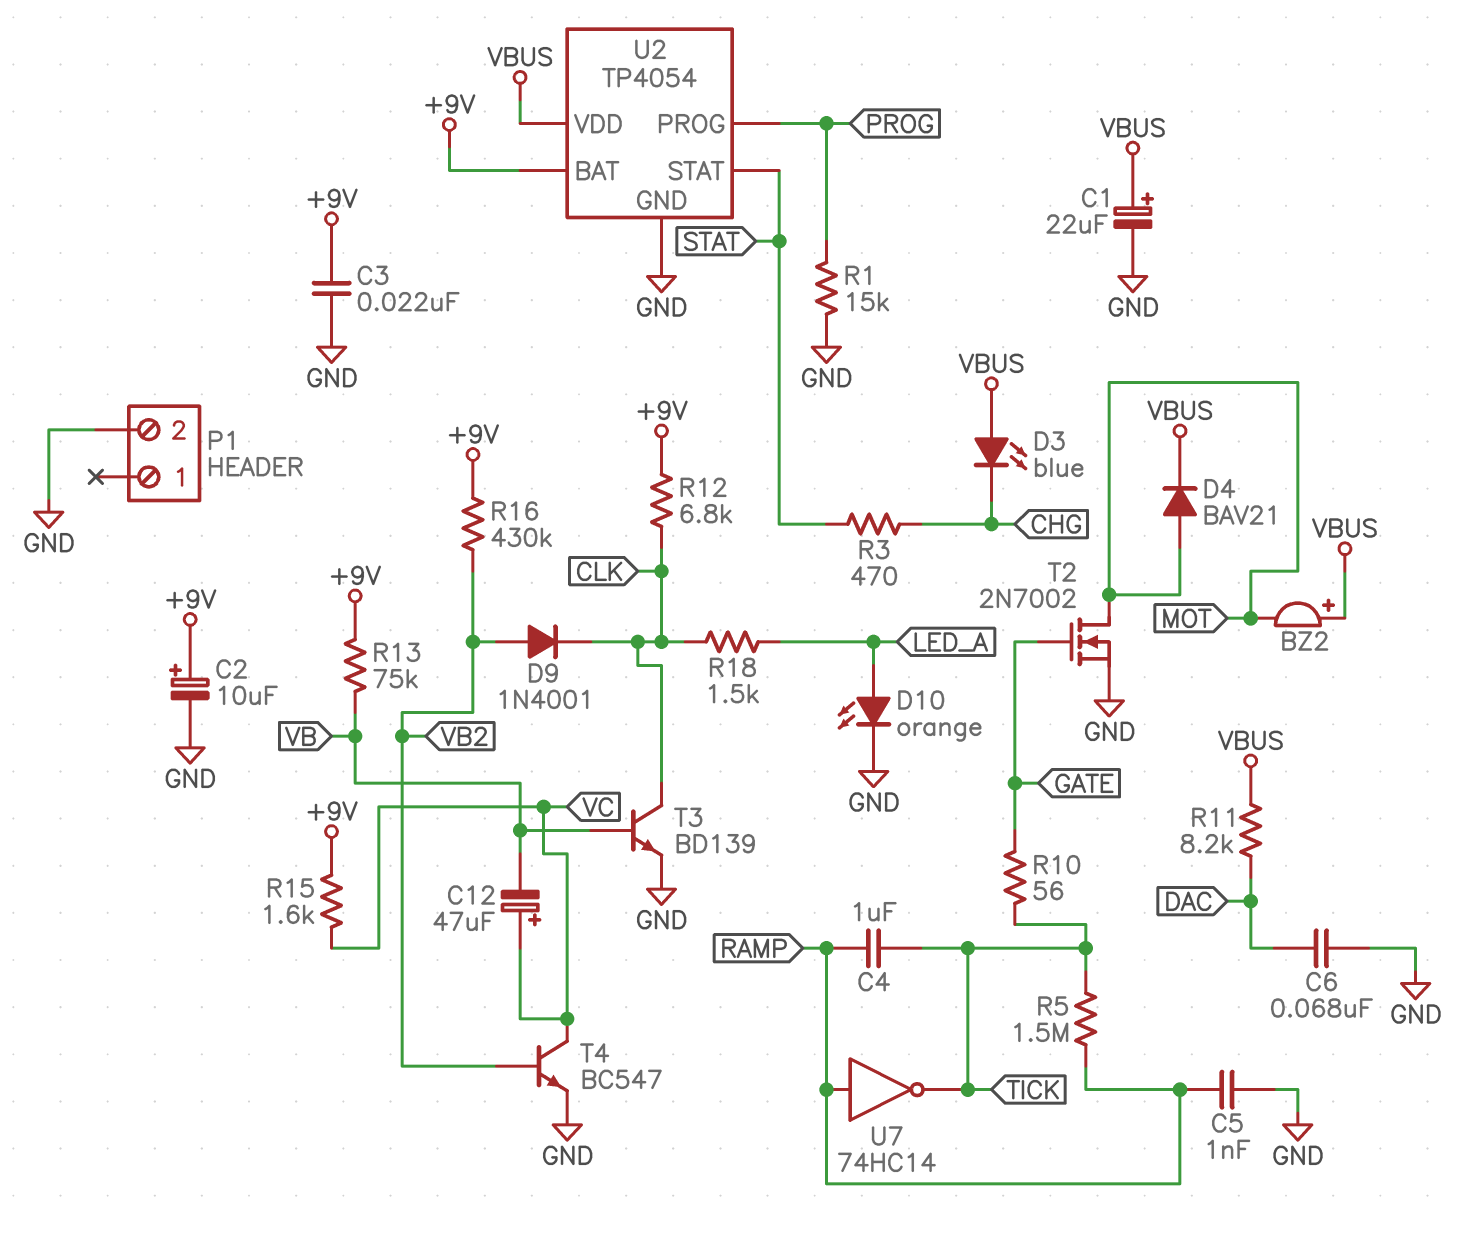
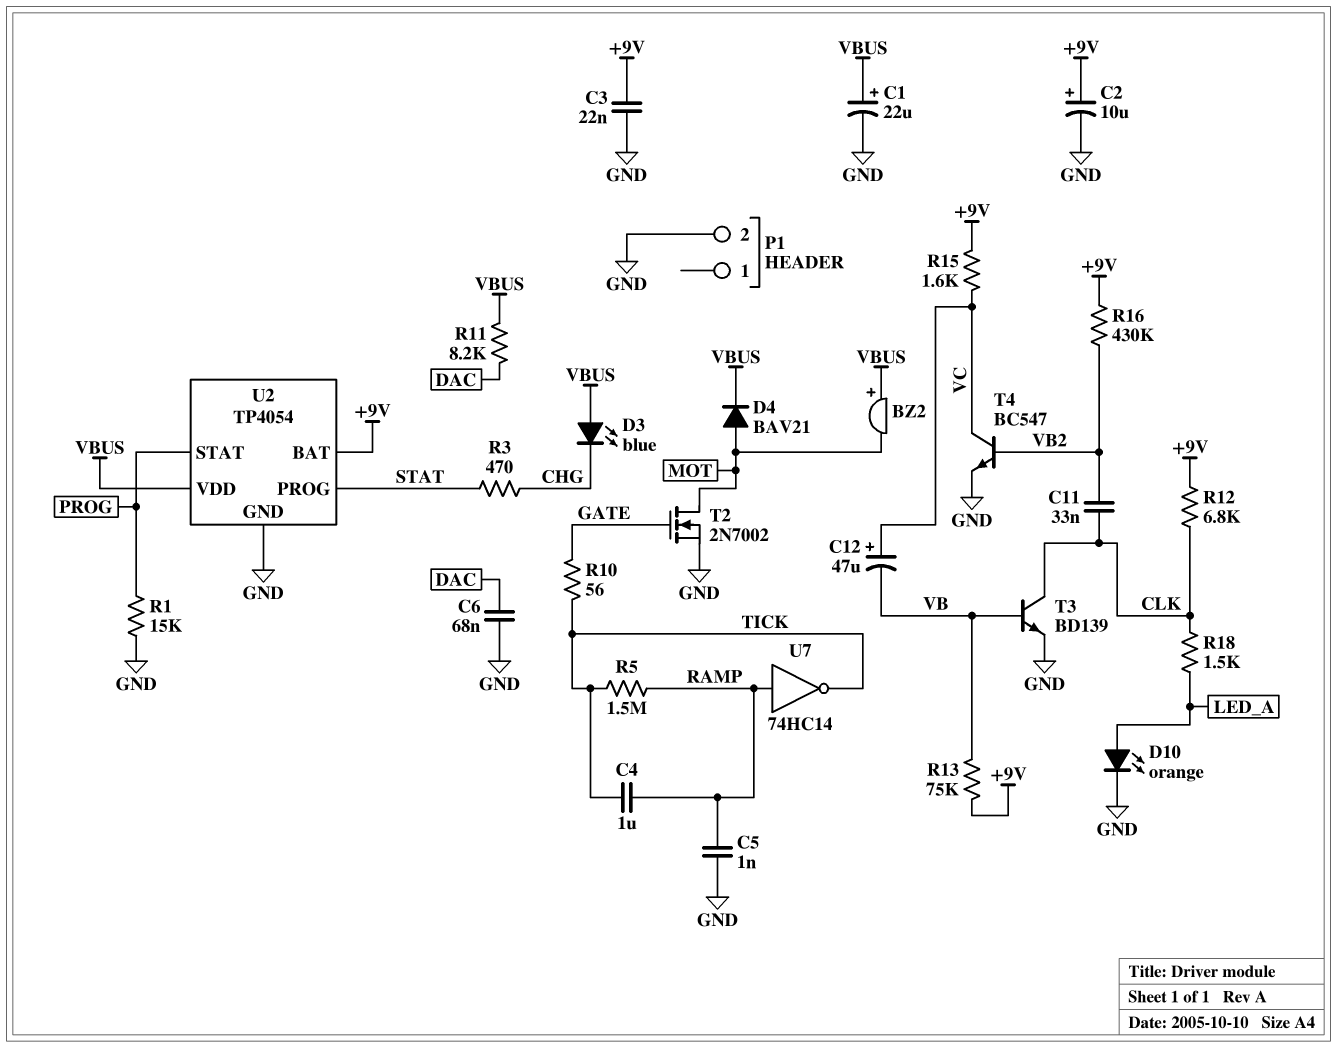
C11: none -> 33nF (CLK, VB2)
D9: diode 1N4001 (A VB2, K CLK) -> none
U2 pin PROG: PROG -> STAT
U2 pin STAT: STAT -> PROG

